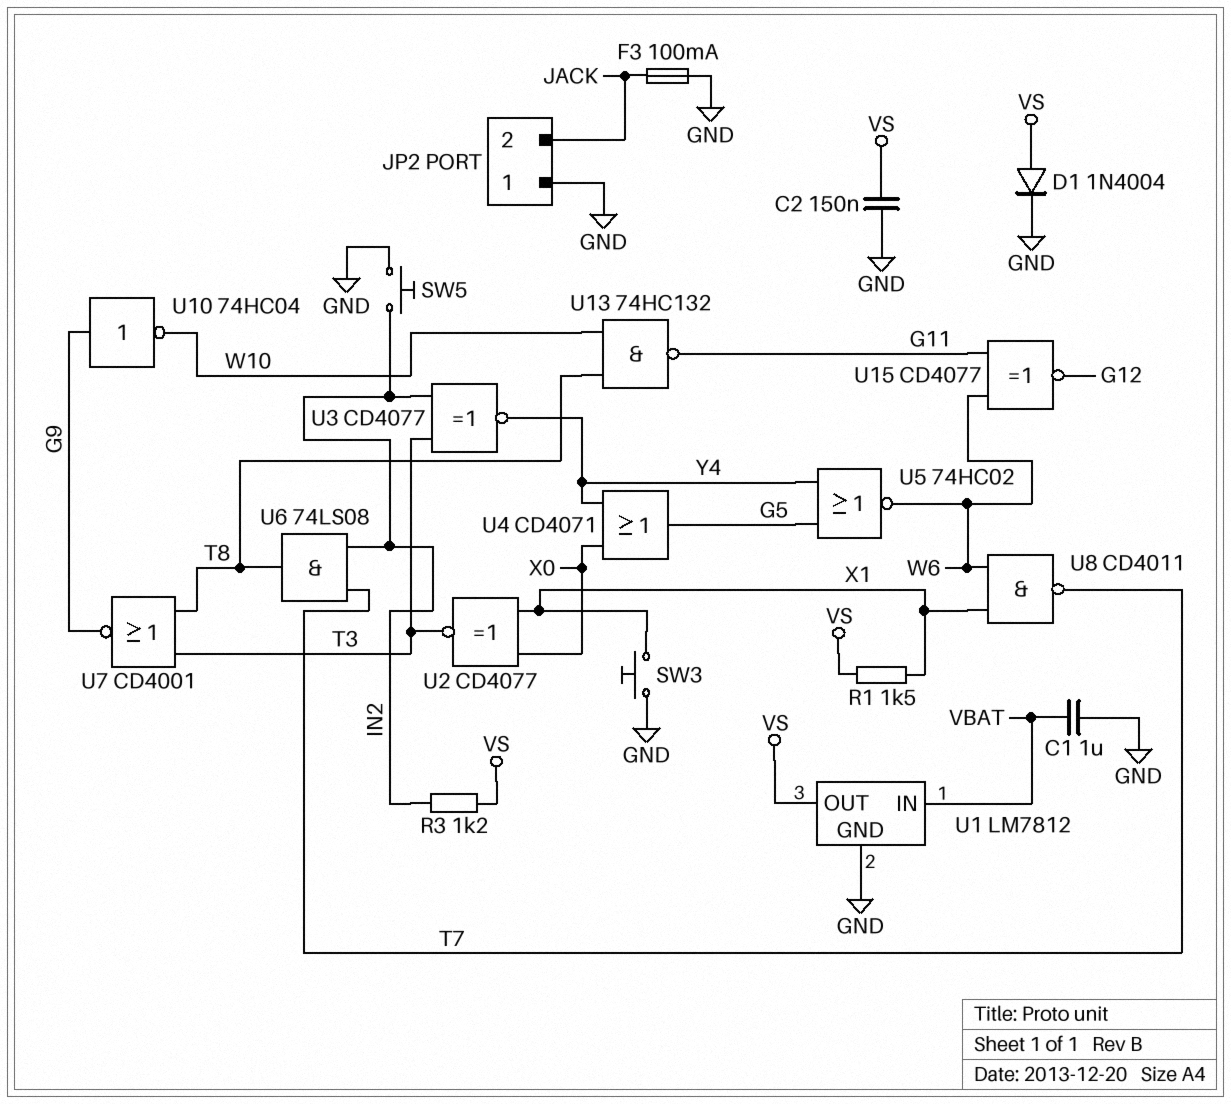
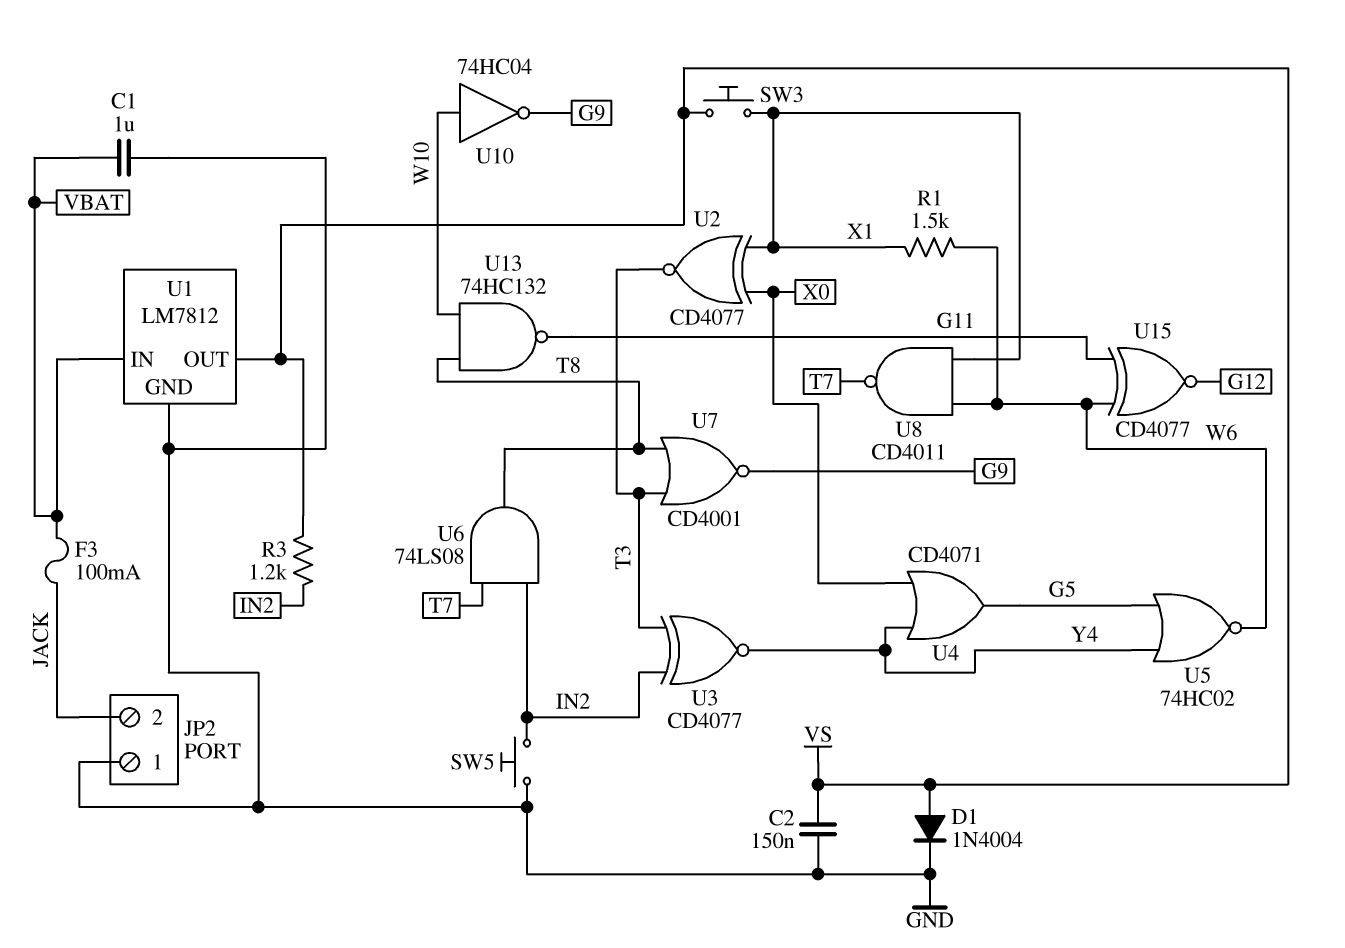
F3: 100mA (GND, JACK) -> 100mA (JACK, VBAT)
R1: 1.5k (VS, X1) -> 1.5k (W6, X1)
SW3: button (GND, X1) -> button (VS, X1)
U10: NOT 74HC04 (in G9, out W10) -> NOT 74HC04 (in W10, out G9)

